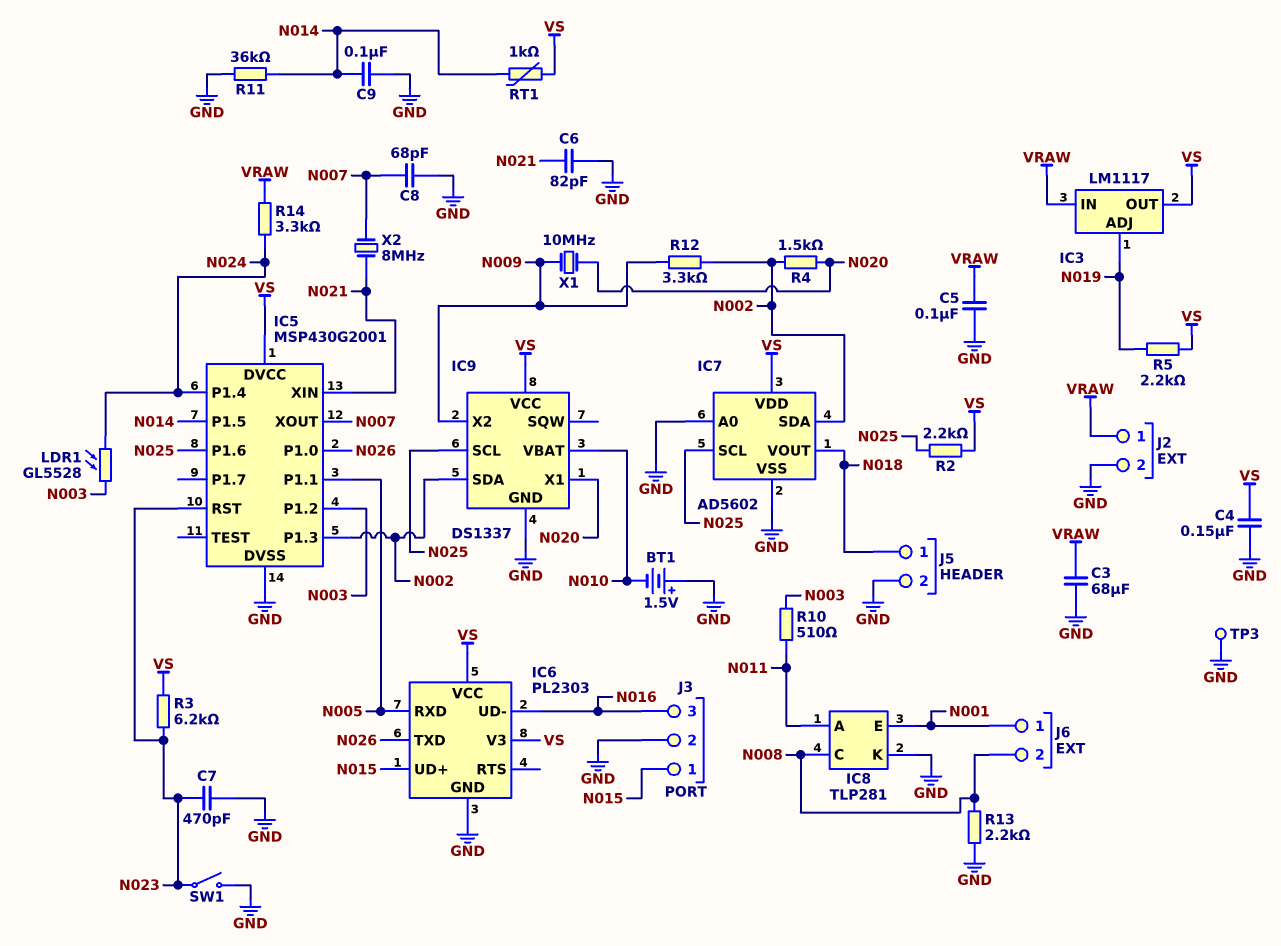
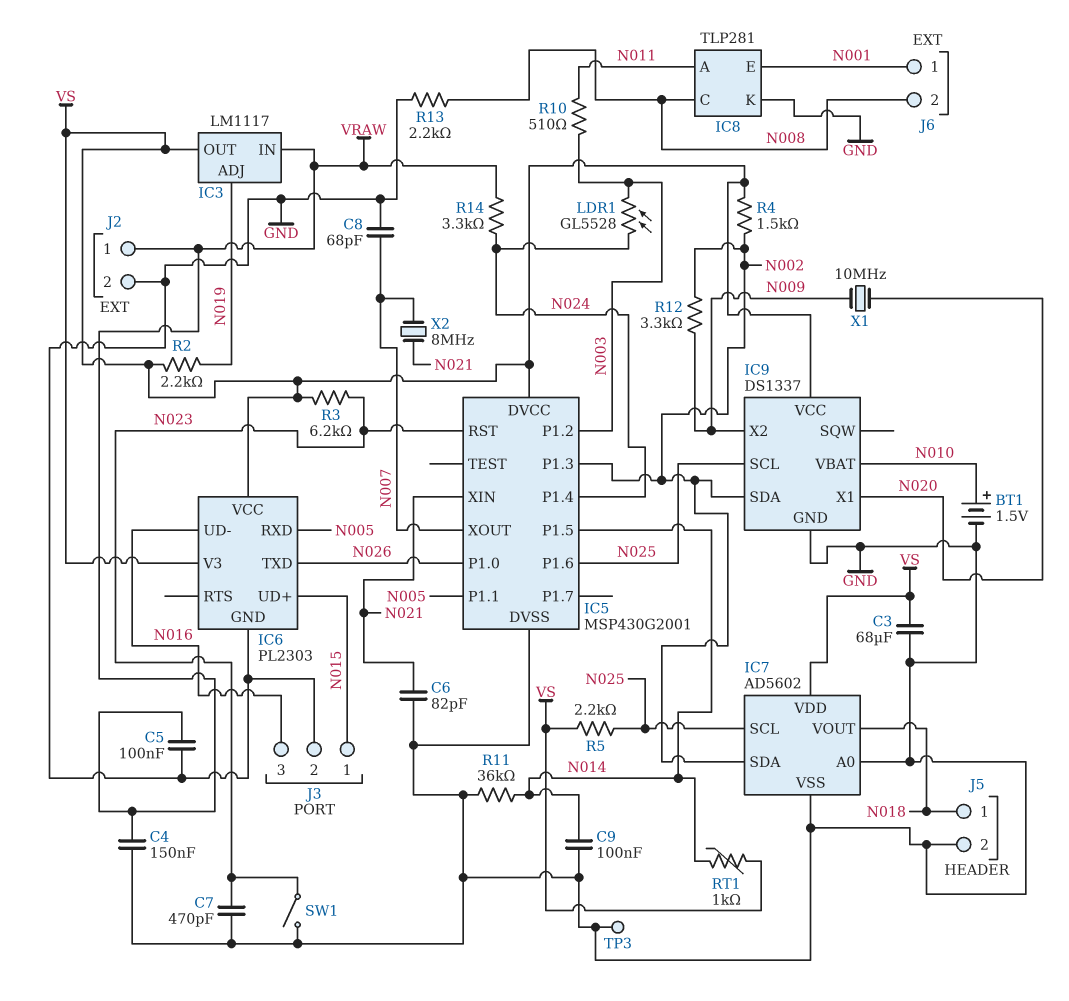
BT1: 1.5V (plus GND, minus N010) -> 1.5V (plus N010, minus GND)
C3: 68uF (GND, VRAW) -> 68uF (GND, VS)
C4: 150nF (GND, VS) -> 150nF (GND, VRAW)
R2: 2.2k (N025, VS) -> 2.2k (N019, VS)
R4: 1.5k (N002, N020) -> 1.5k (N002, VS)
R5: 2.2k (N019, VS) -> 2.2k (N025, VS)

